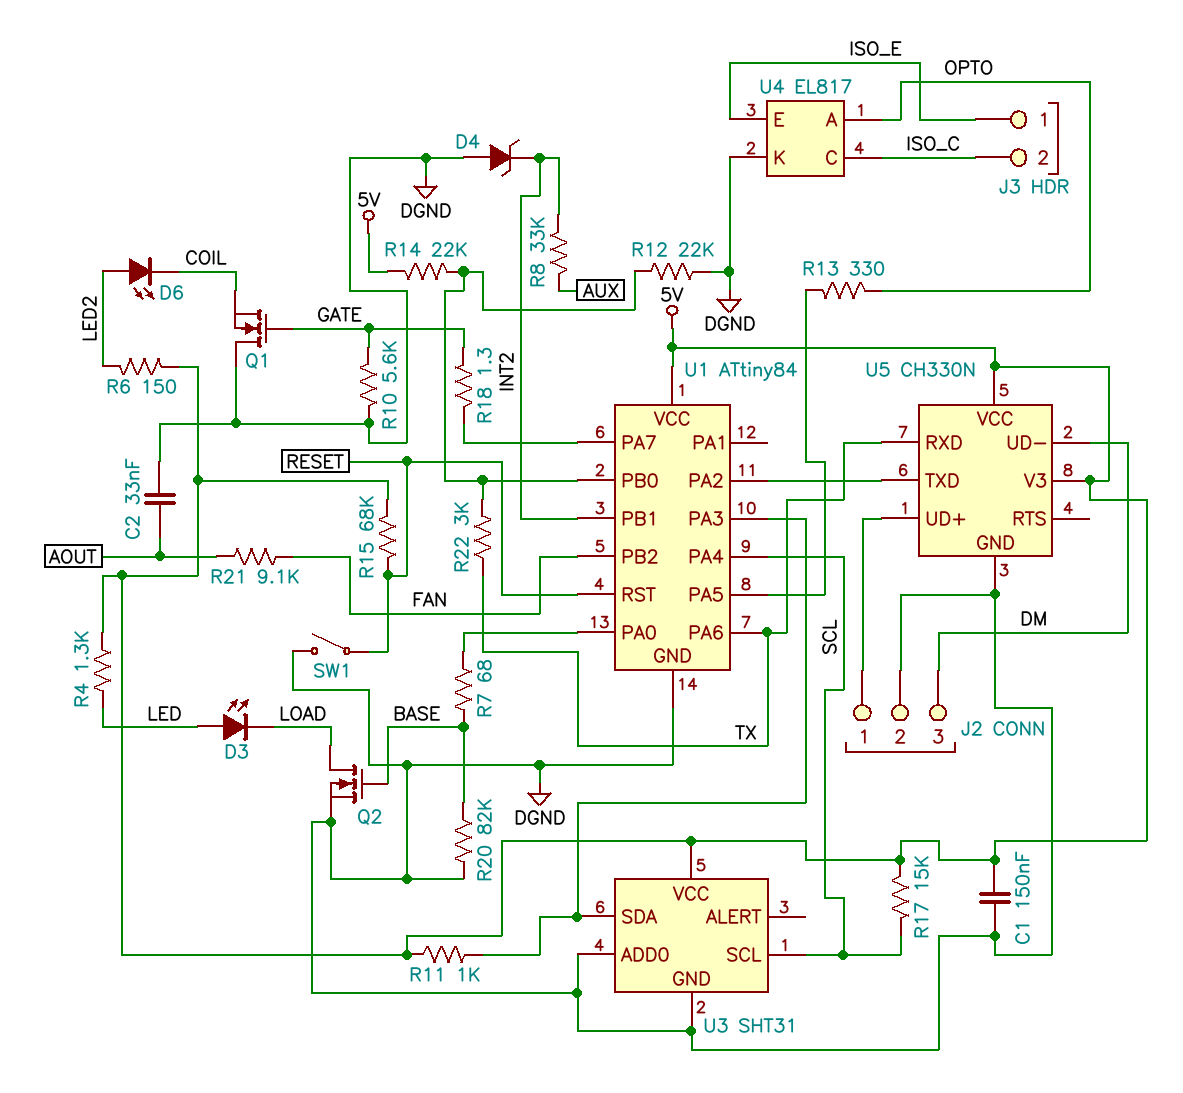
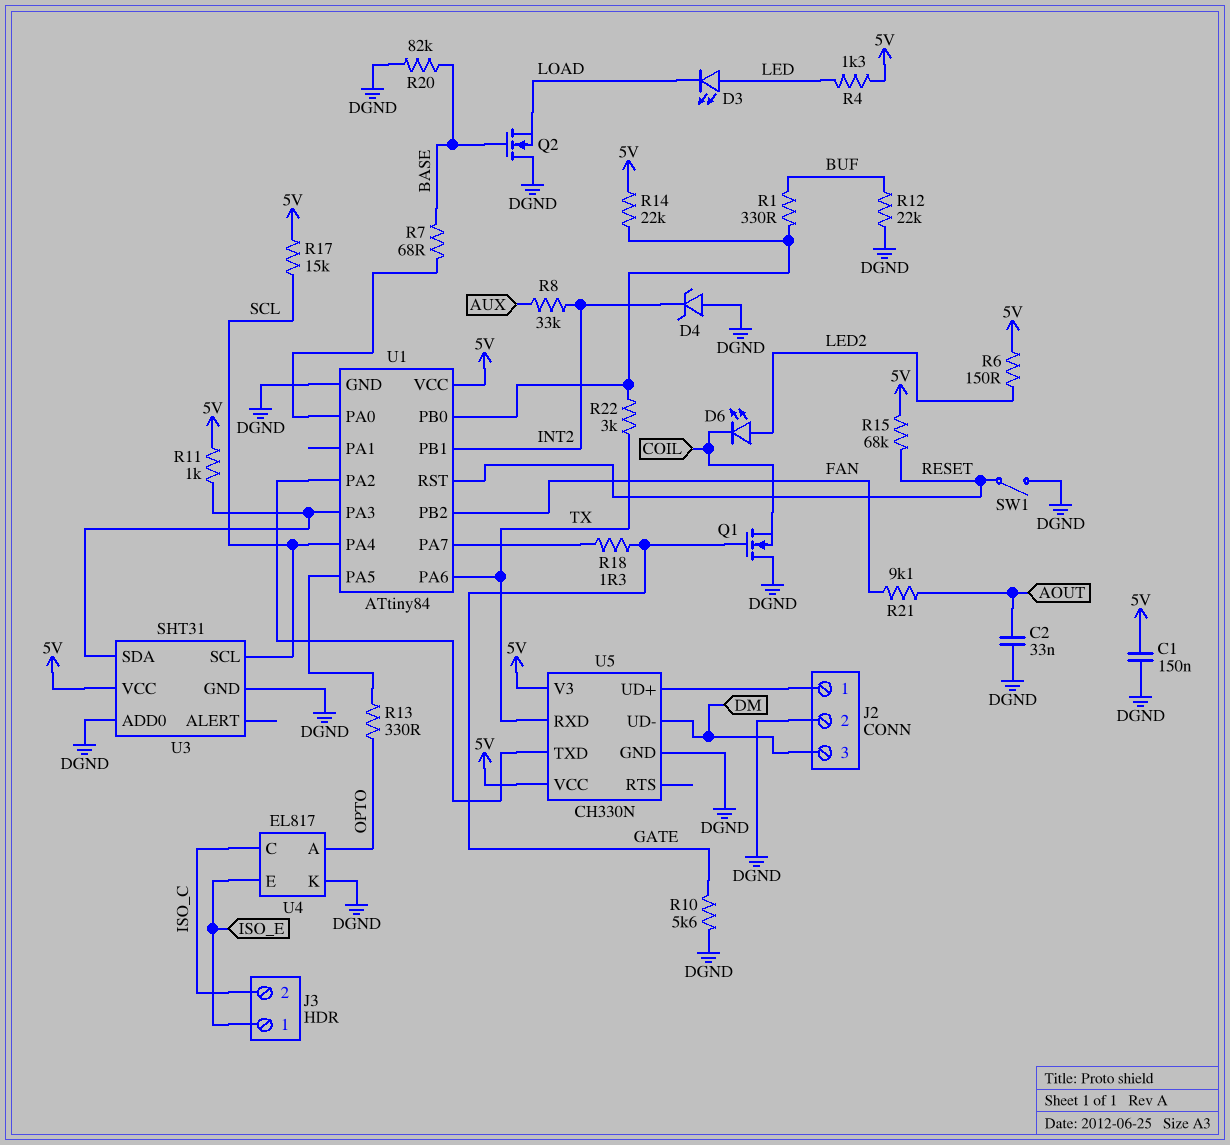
Q2: NMOS (G BASE, D LOAD, S DGND) -> NMOS (G BASE, D DGND, S LOAD)
R1: none -> 330 (BUF, U1/PB0)
R12: 22k (DGND, U1/PB0) -> 22k (BUF, DGND)

